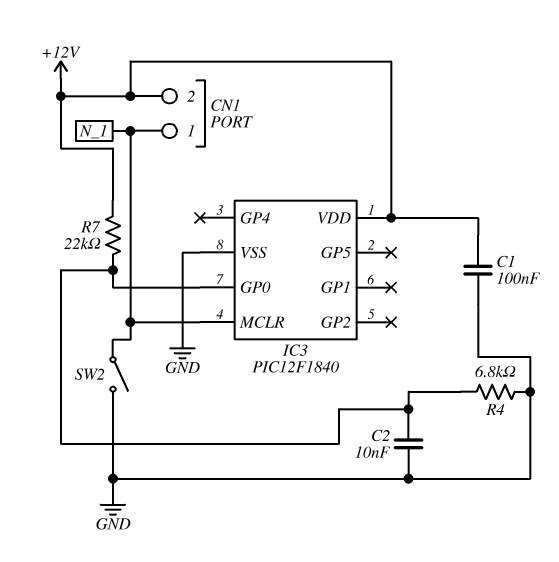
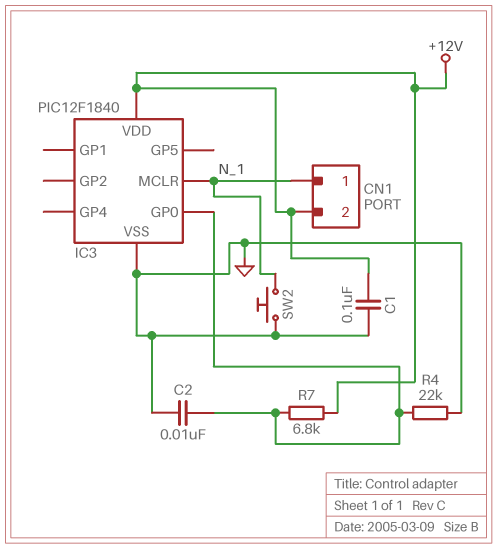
R4: 6.8k (GND, IC3/GP0) -> 22k (GND, IC3/GP0)
R7: 22k (+12V, IC3/GP0) -> 6.8k (+12V, IC3/GP0)
SW2: switch (GND, N_1) -> button (GND, N_1)

